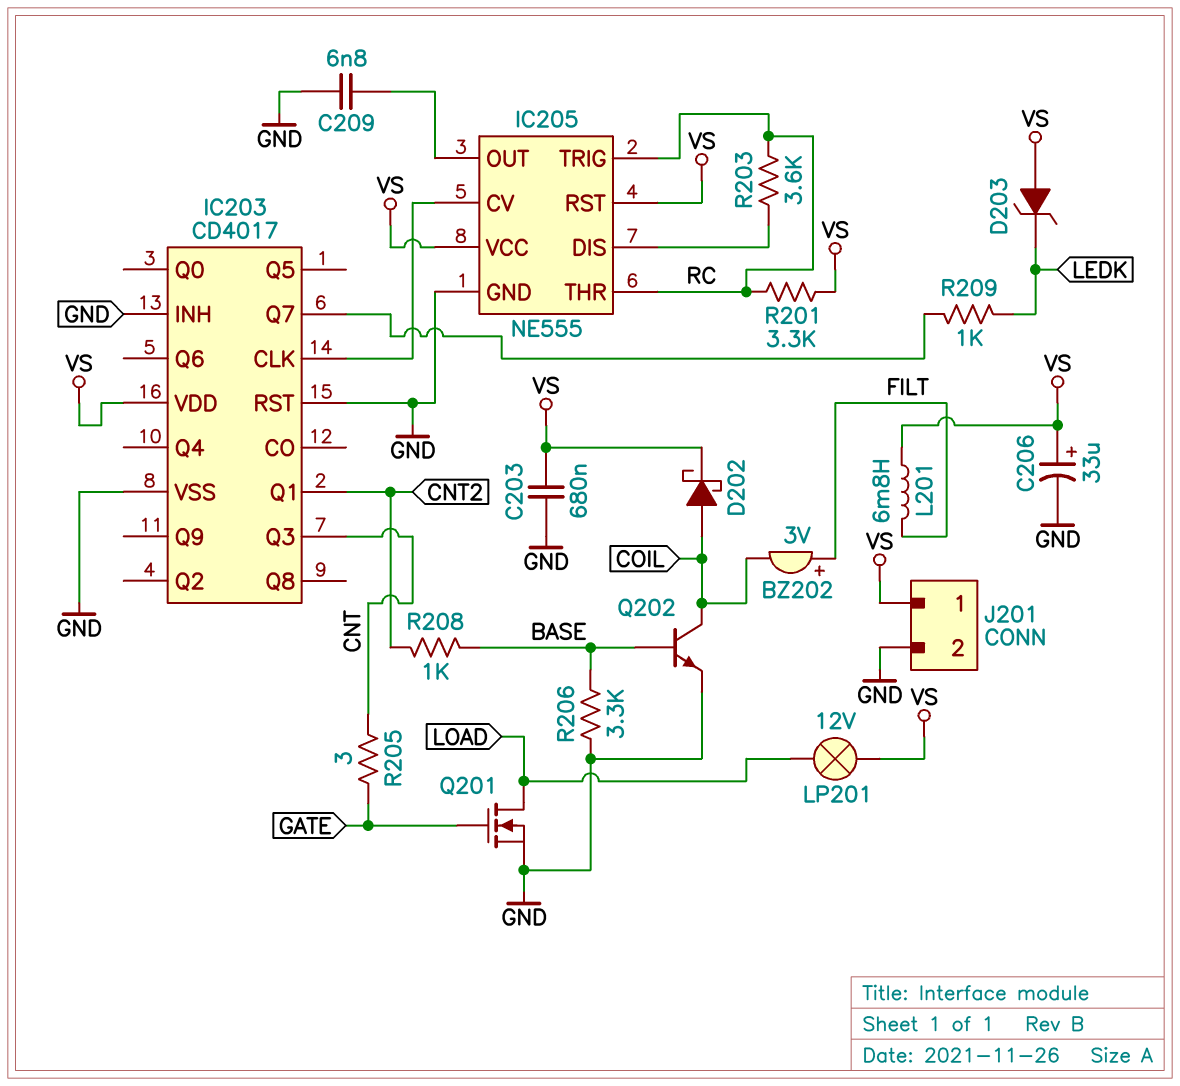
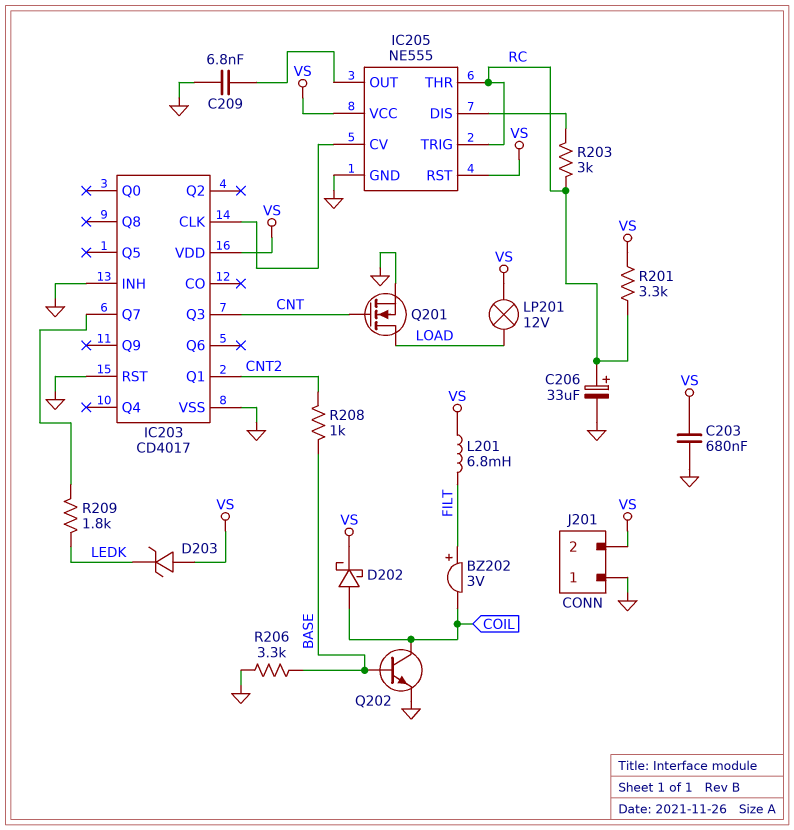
C206: 33uF (plus VS, minus GND) -> 33uF (plus RC, minus GND)
J201 pin 1: VS -> GND
J201 pin 2: GND -> VS
Q201: NMOS (G GATE, D LOAD, S GND) -> NMOS (G CNT, D LOAD, S GND)
R203: 3.6k (IC205/DIS, RC) -> 3k (IC205/DIS, RC)
R205: 3 (CNT, GATE) -> none
R209: 1k (IC203/Q7, LEDK) -> 1.8k (IC203/Q7, LEDK)

